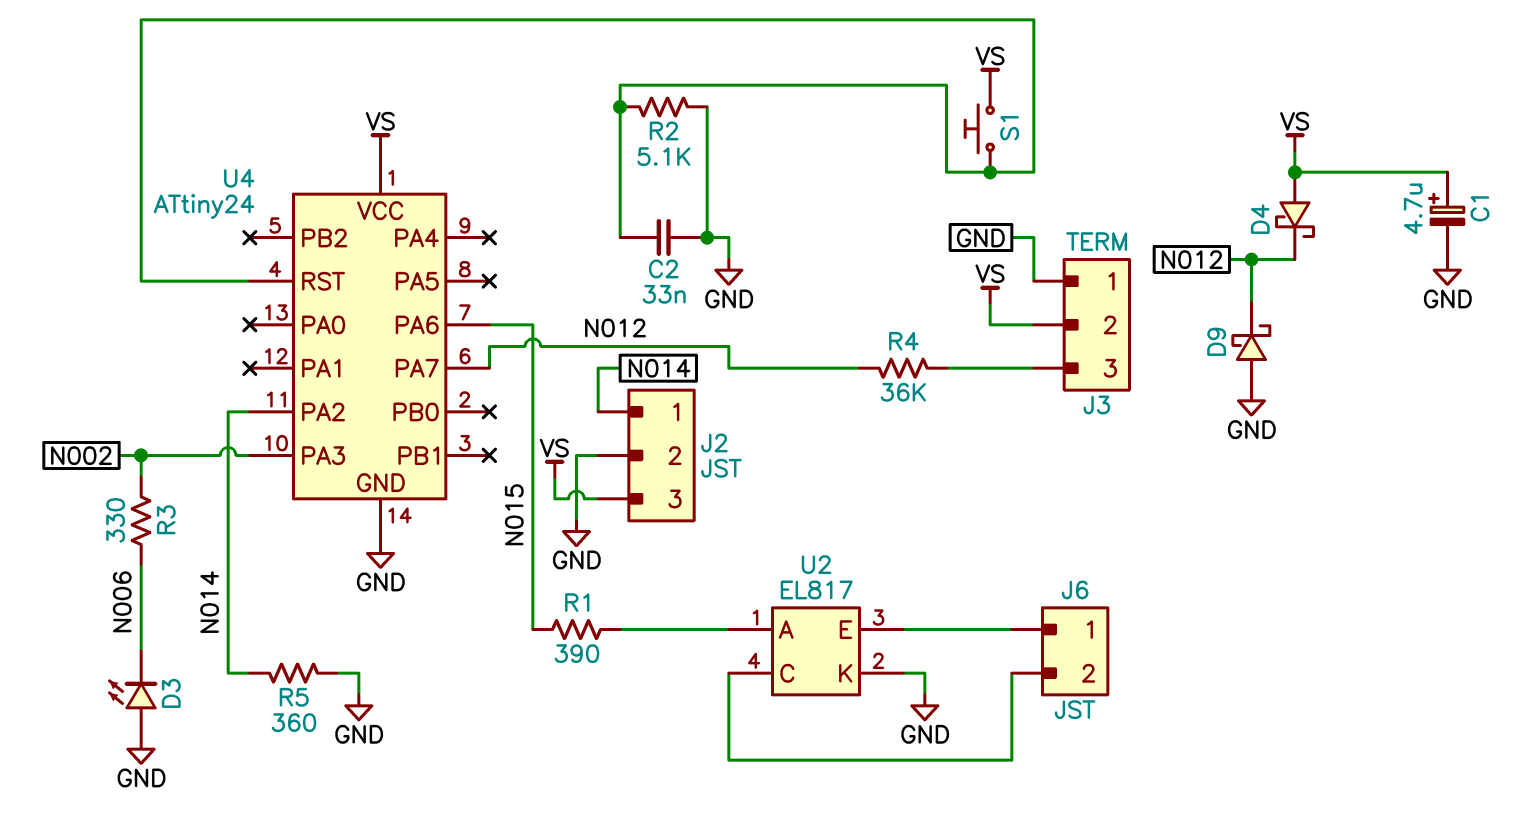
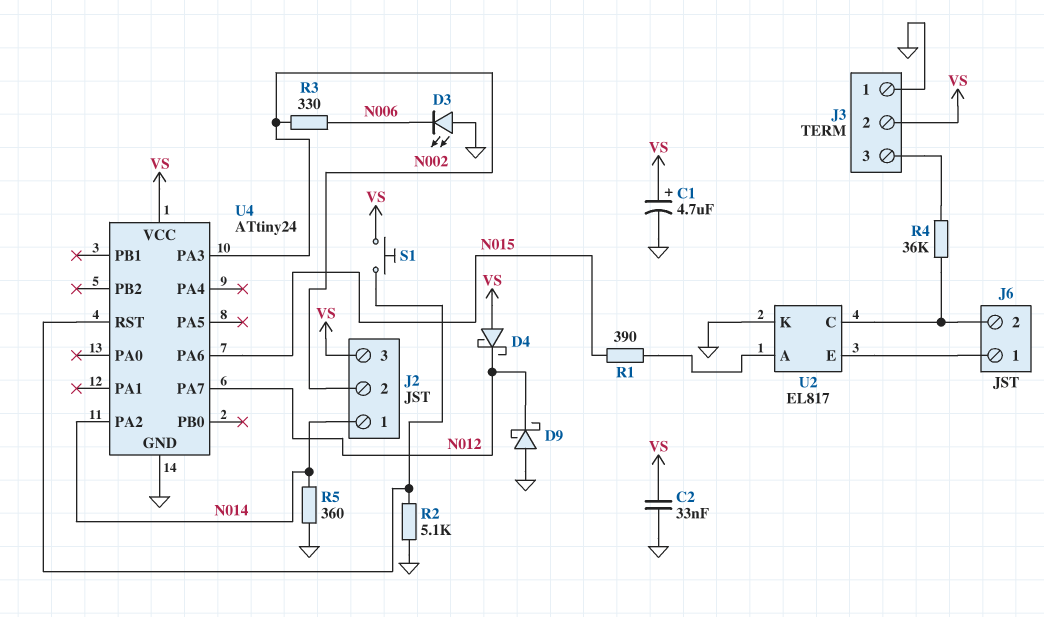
C2: 33nF (GND, U4/RST) -> 33nF (GND, VS)
J2 pin 2: GND -> N002
R4: 36k (J3/3, N012) -> 36k (J3/3, J6/2)

